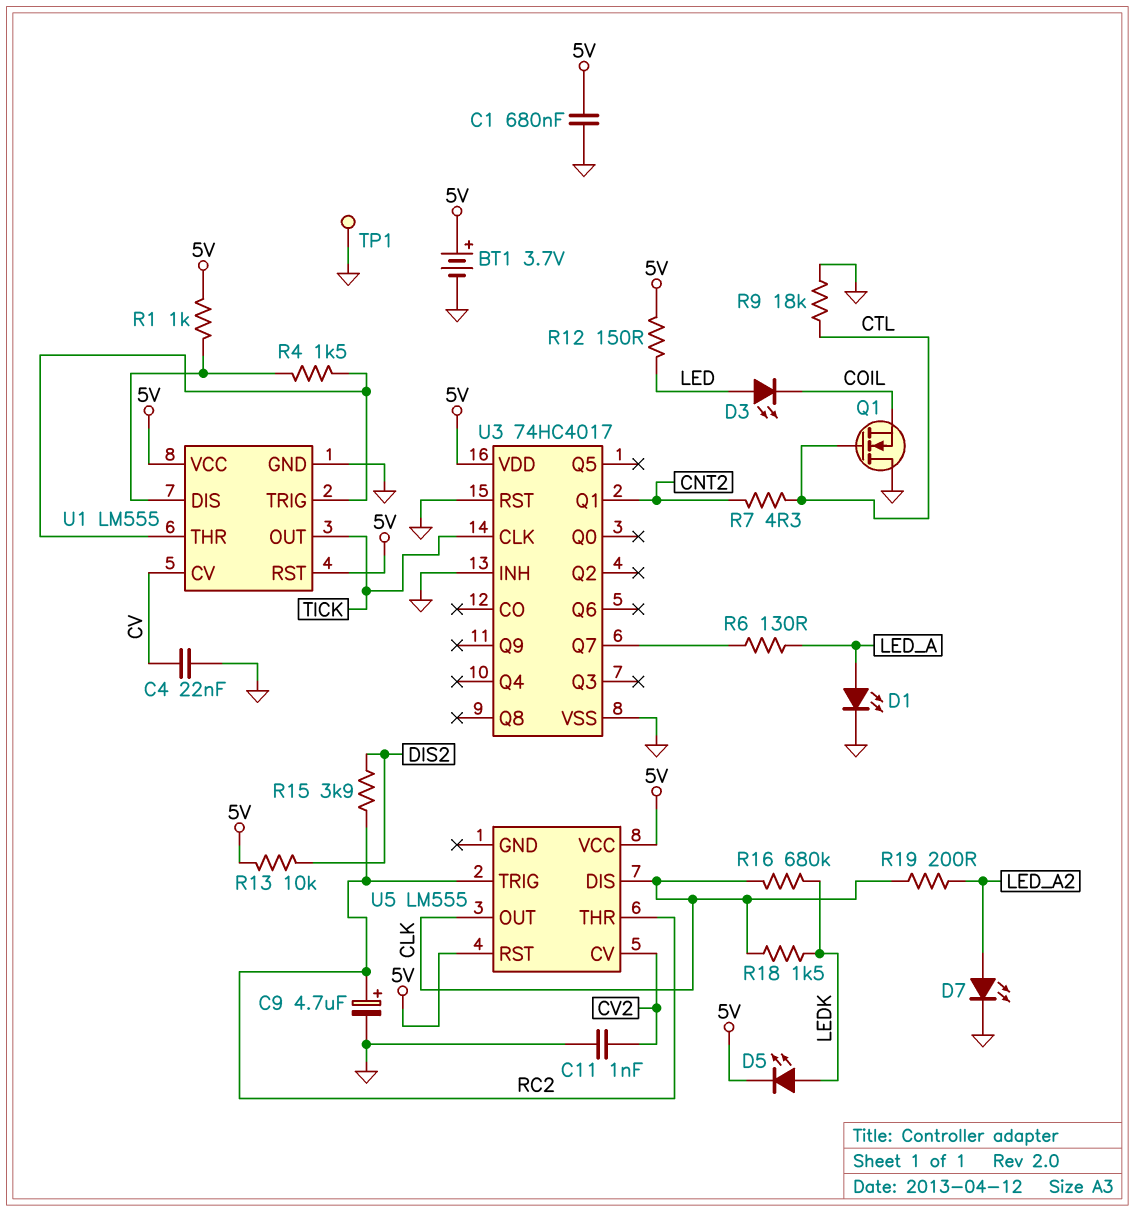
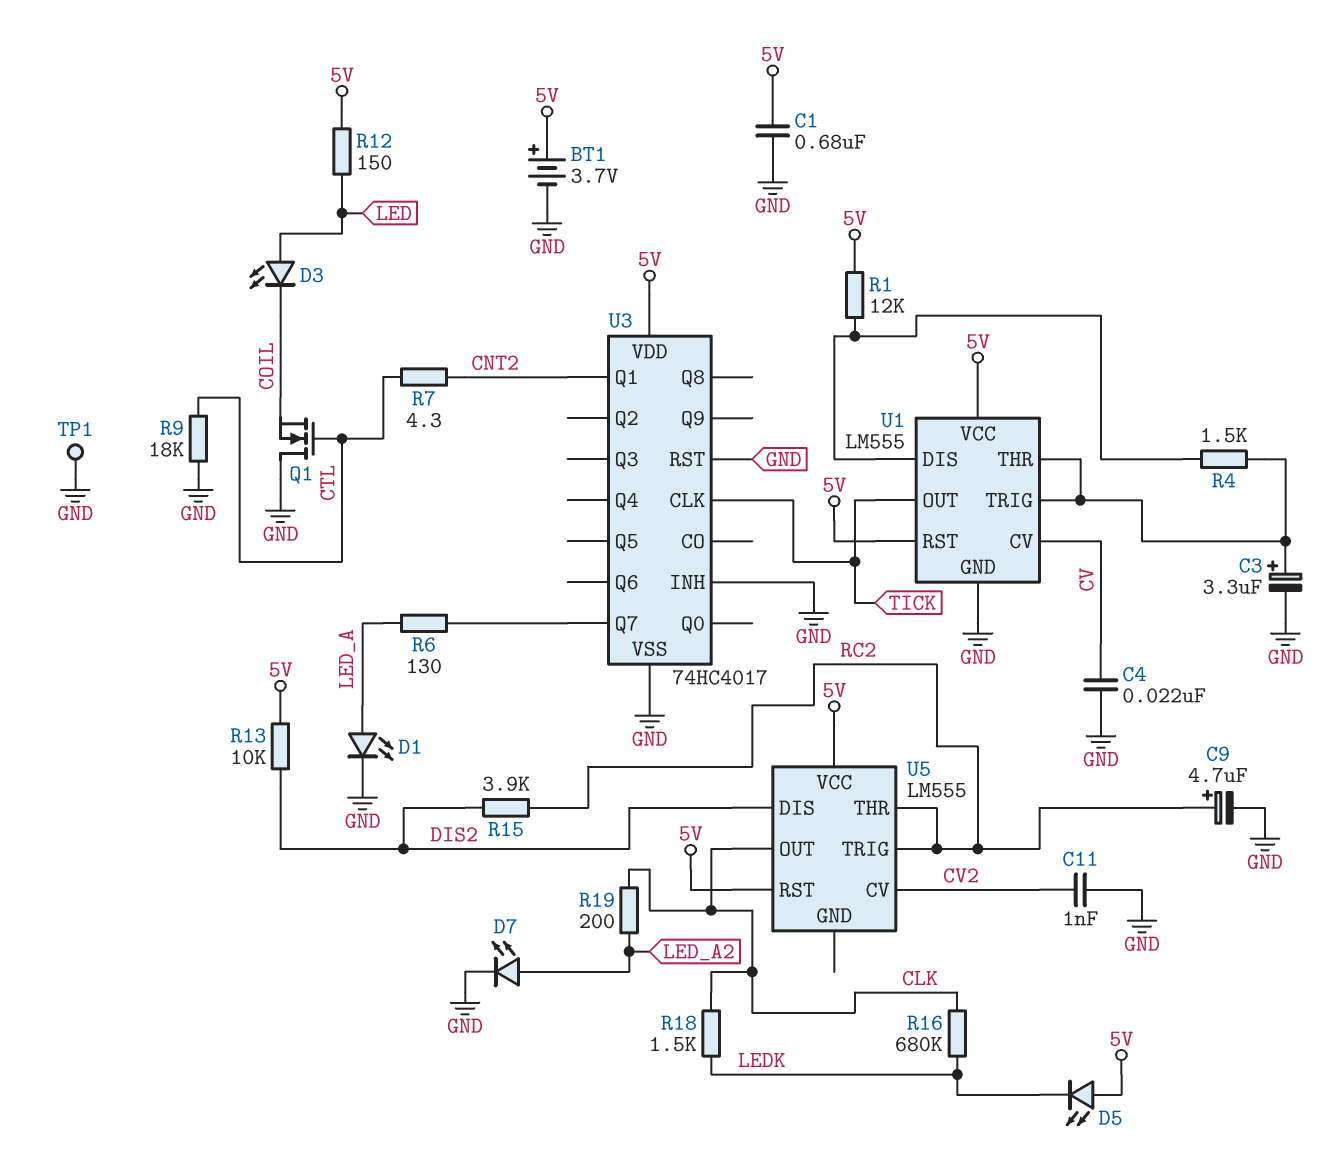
C3: none -> 3.3uF (plus U1/THR, minus GND)
D5: LED (A LEDK, K 5V) -> LED (A 5V, K LEDK)
R1: 1k (5V, U1/DIS) -> 12k (5V, U1/DIS)
U5 pin DIS: CLK -> DIS2

